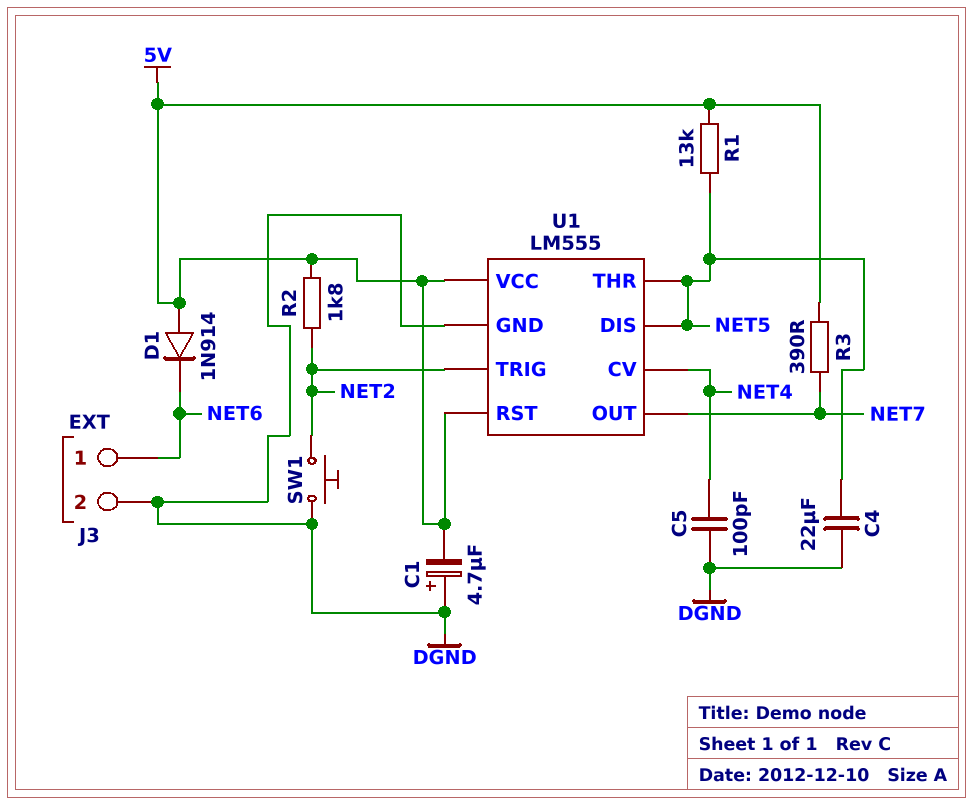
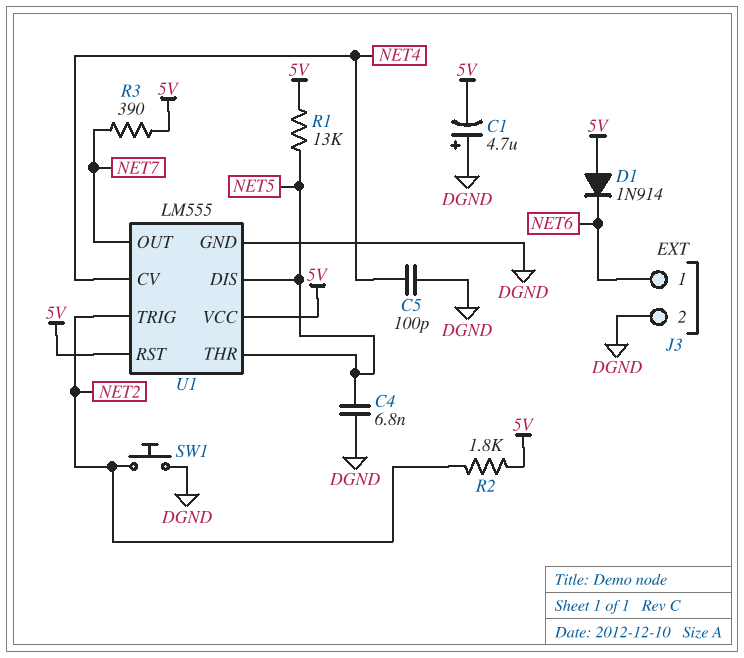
C4: 22uF (DGND, NET5) -> 6.8nF (DGND, NET5)

